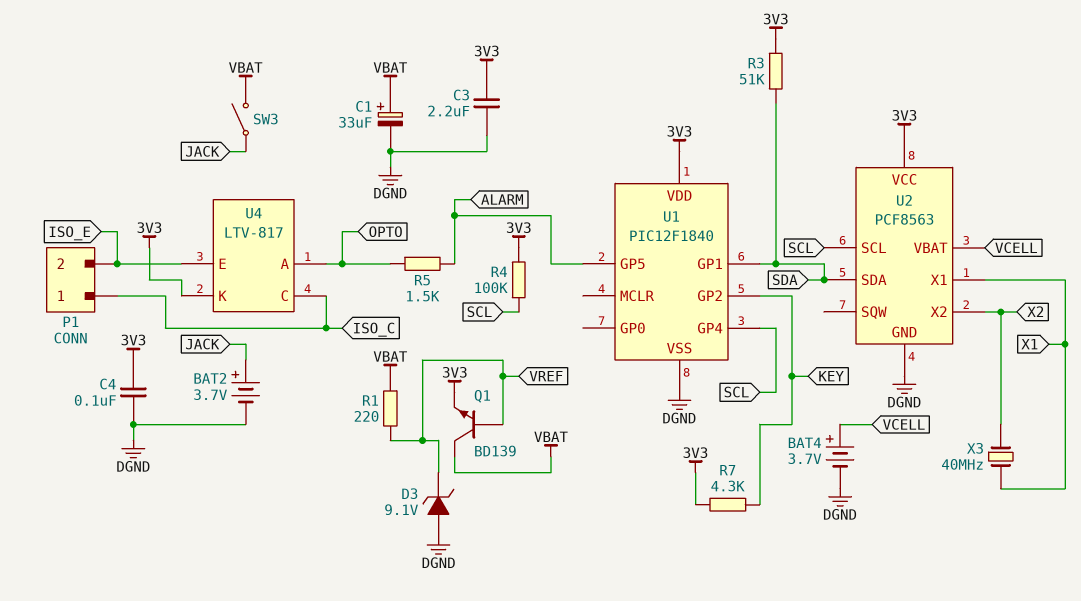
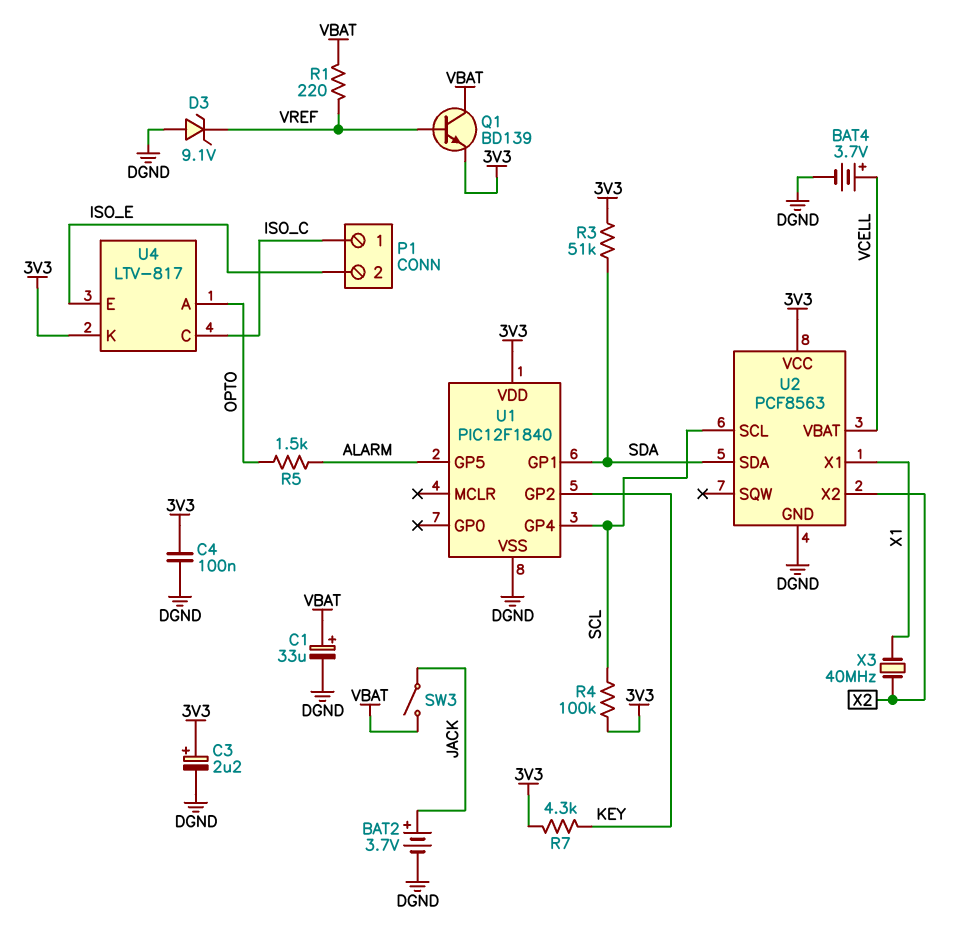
C3: 2.2uF (3V3, DGND) -> 2.2uF (plus 3V3, minus DGND)

